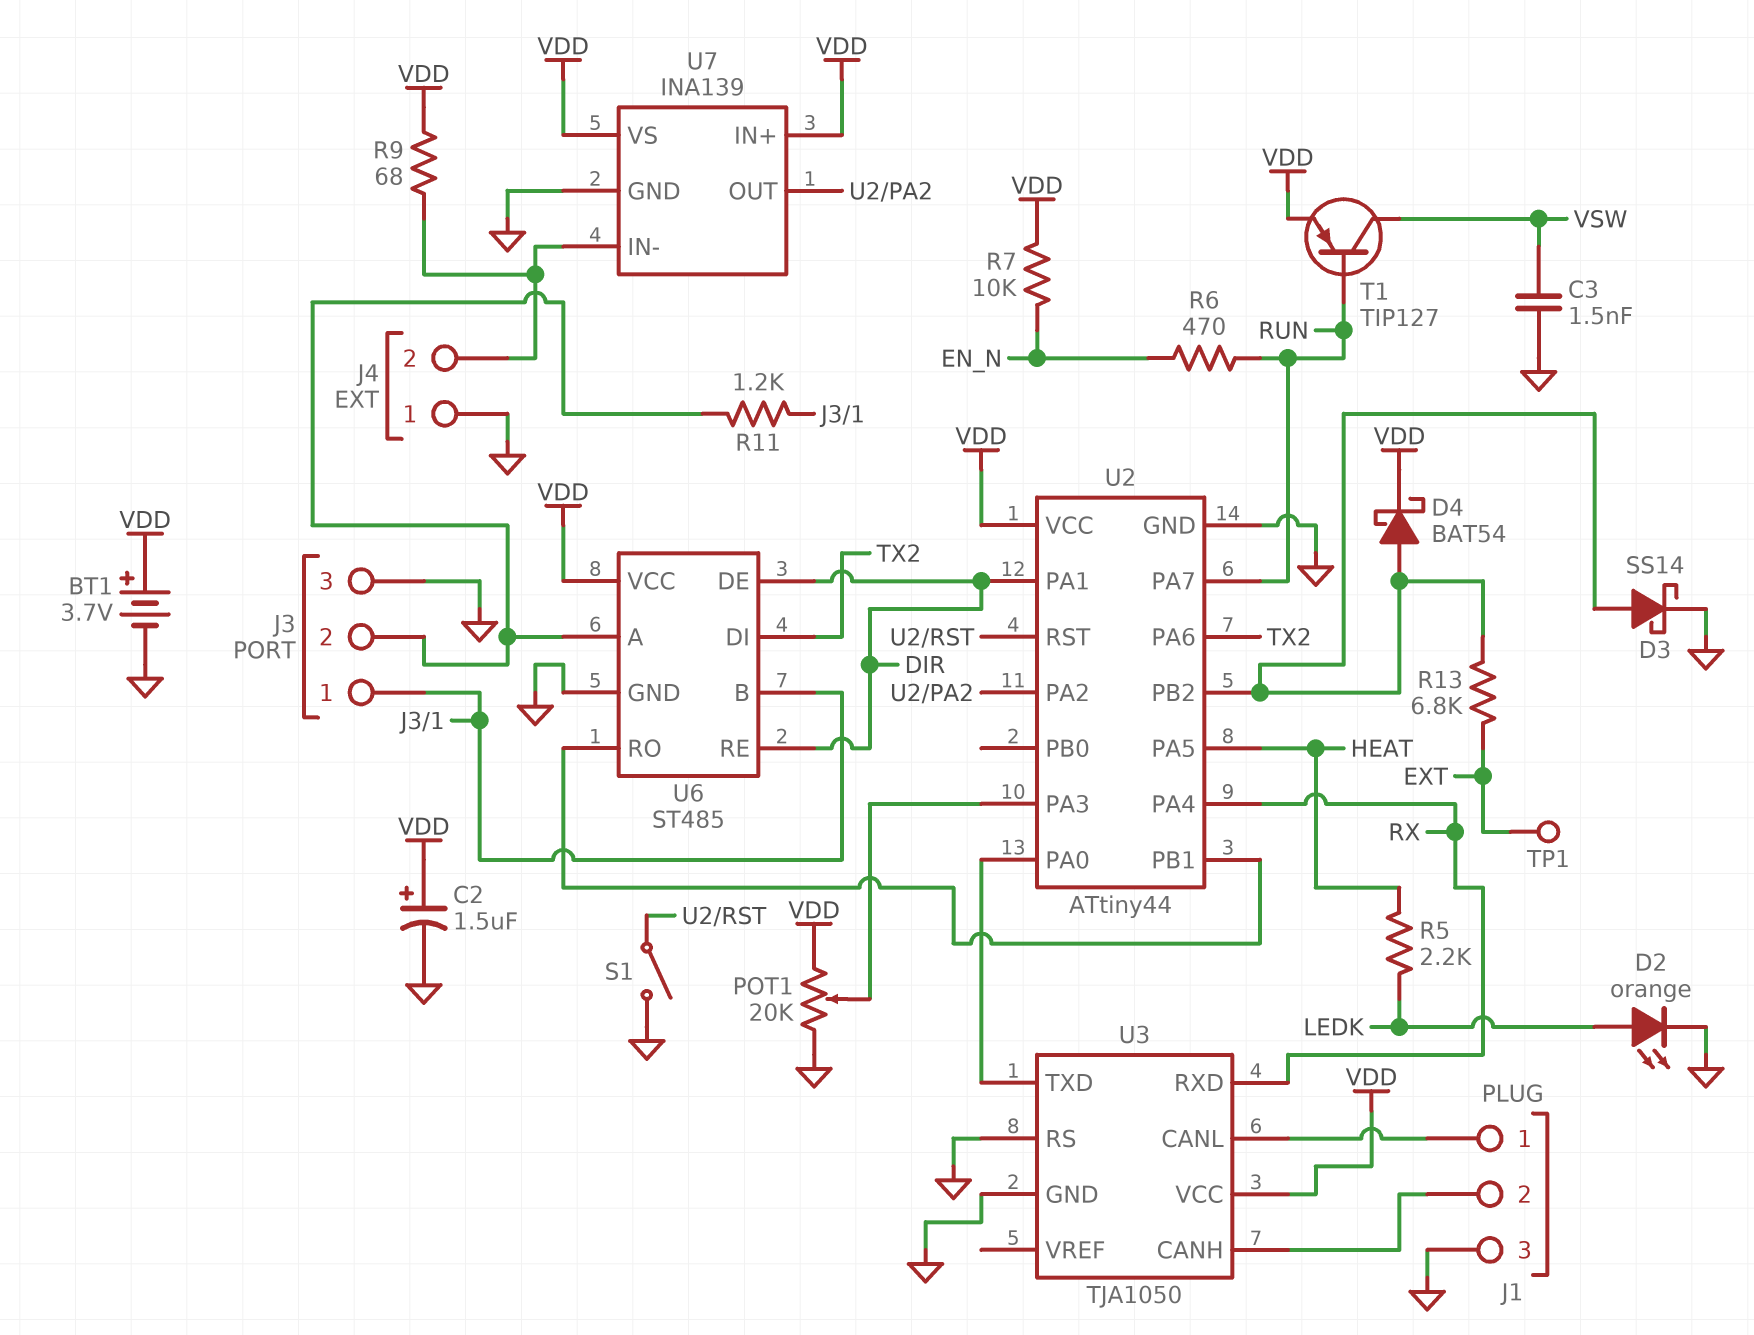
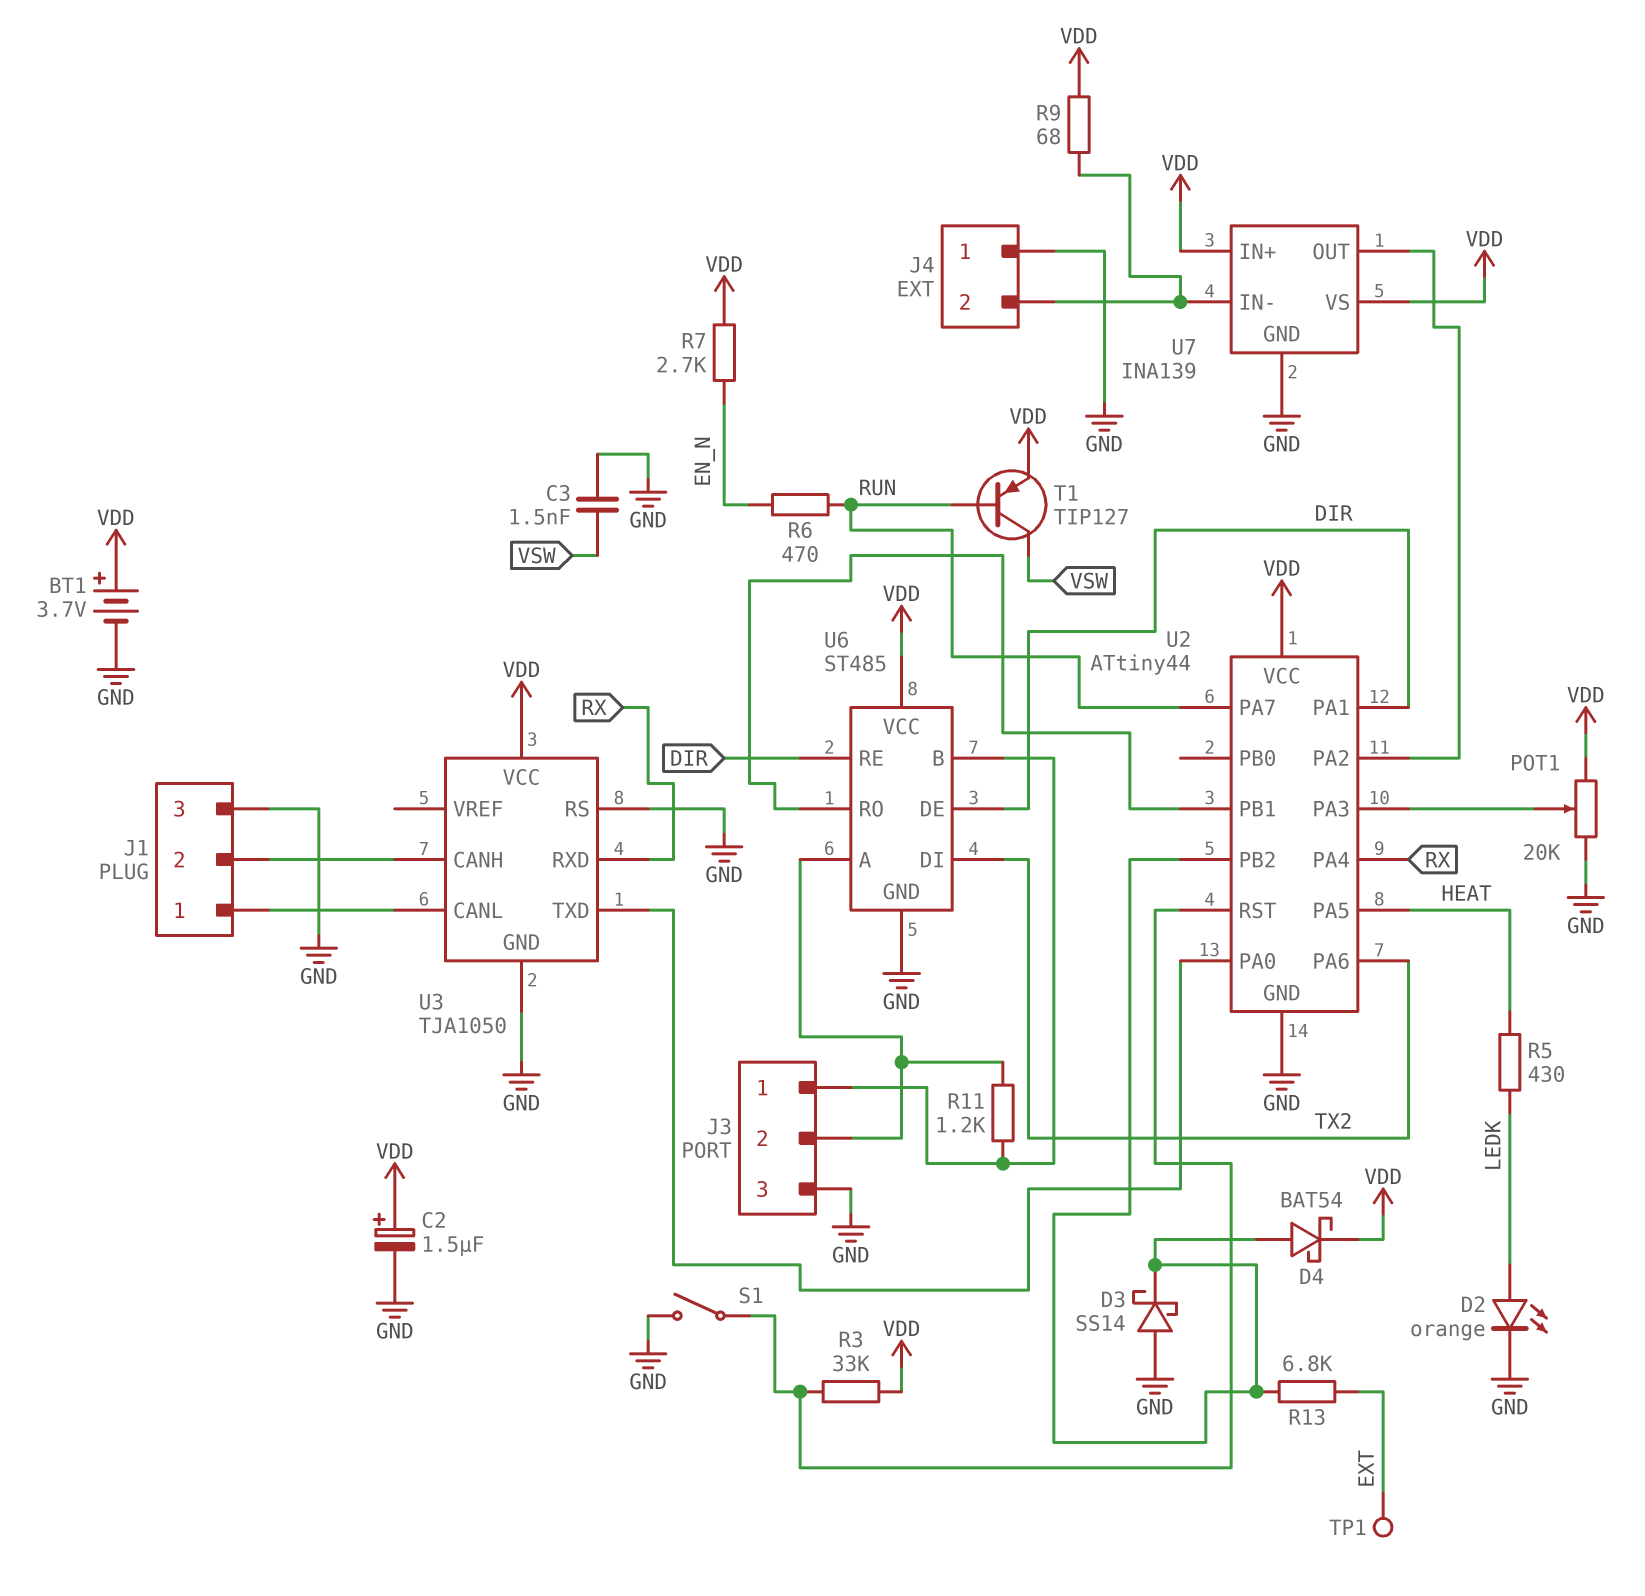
D3: schottky SS14 (A U2/PB2, K GND) -> schottky SS14 (A GND, K U2/PB2)
R3: none -> 33k (U2/RST, VDD)
R5: 2.2k (HEAT, LEDK) -> 430 (HEAT, LEDK)
R7: 10k (EN_N, VDD) -> 2.7k (EN_N, VDD)

